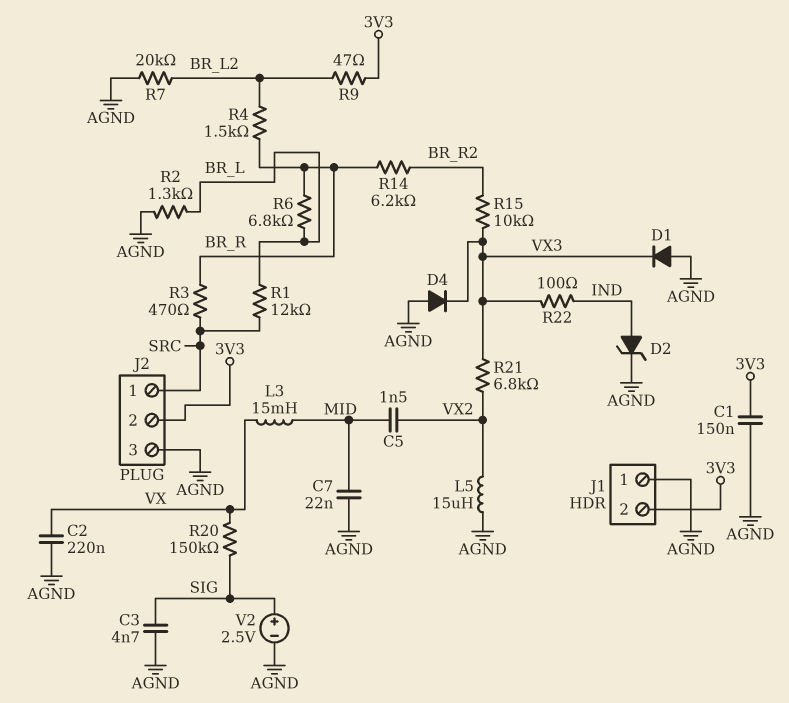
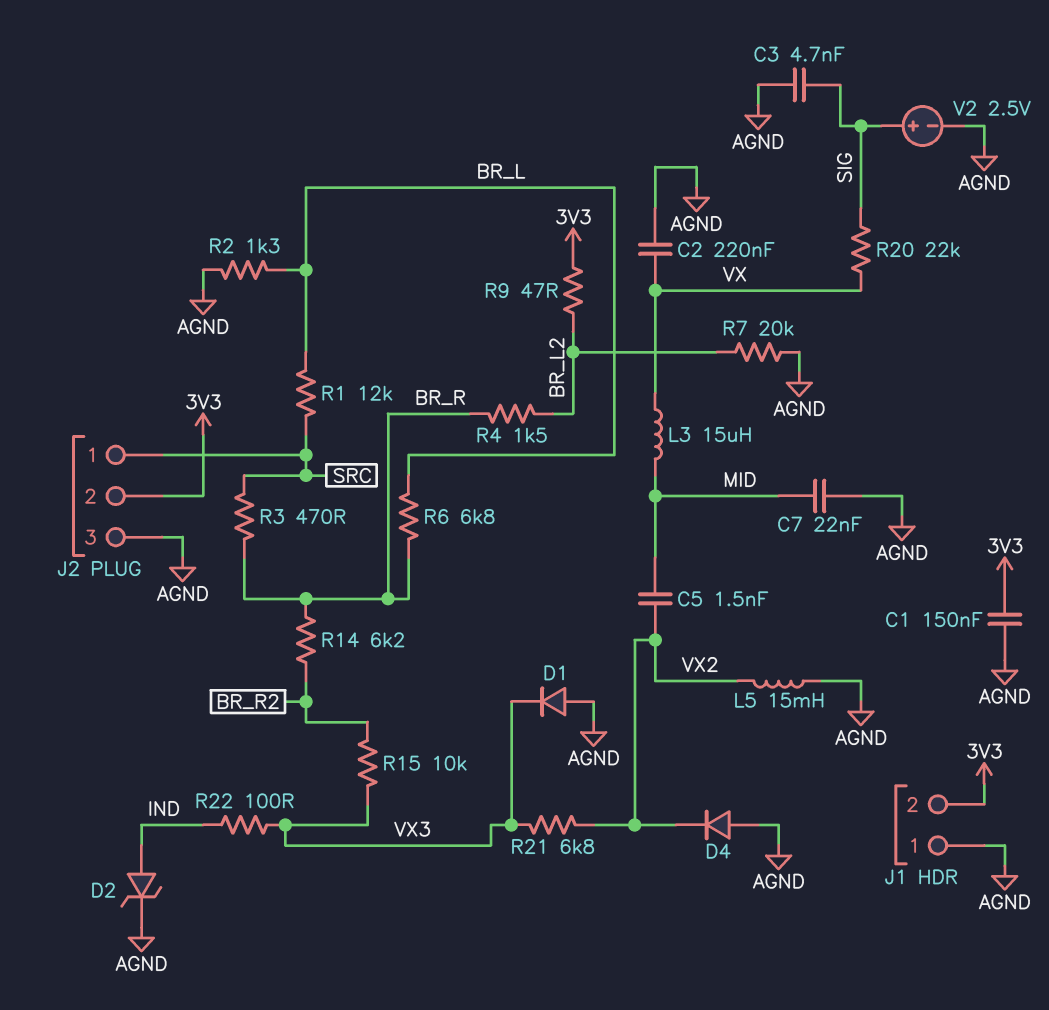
D4: diode (A AGND, K VX3) -> diode (A AGND, K VX2)
L3: 15mH (MID, VX) -> 15uH (MID, VX)
L5: 15uH (AGND, VX2) -> 15mH (AGND, VX2)
R20: 150k (SIG, VX) -> 22k (SIG, VX)

